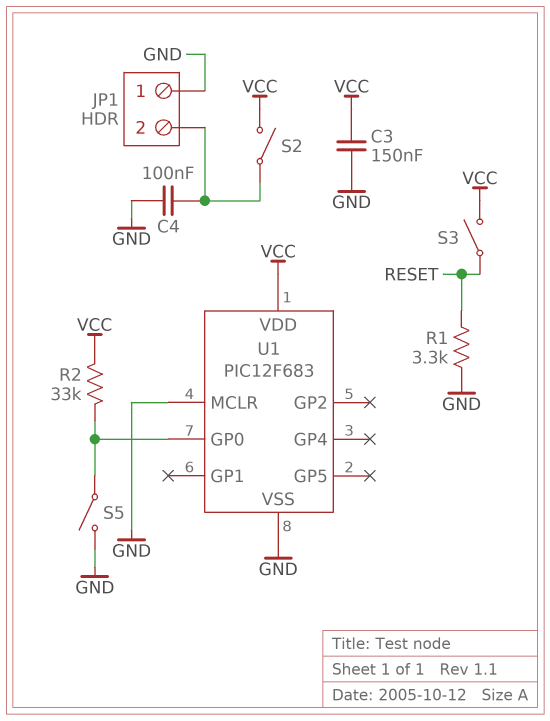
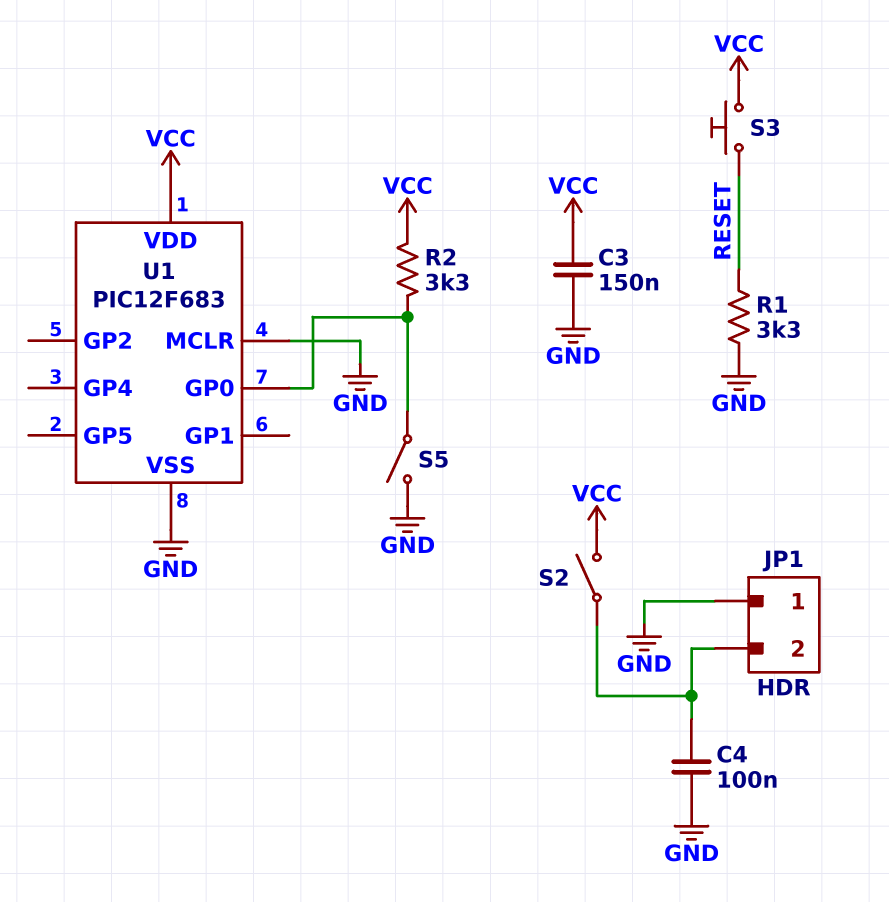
R2: 33k (U1/GP0, VCC) -> 3.3k (U1/GP0, VCC)
S3: switch (RESET, VCC) -> button (RESET, VCC)

